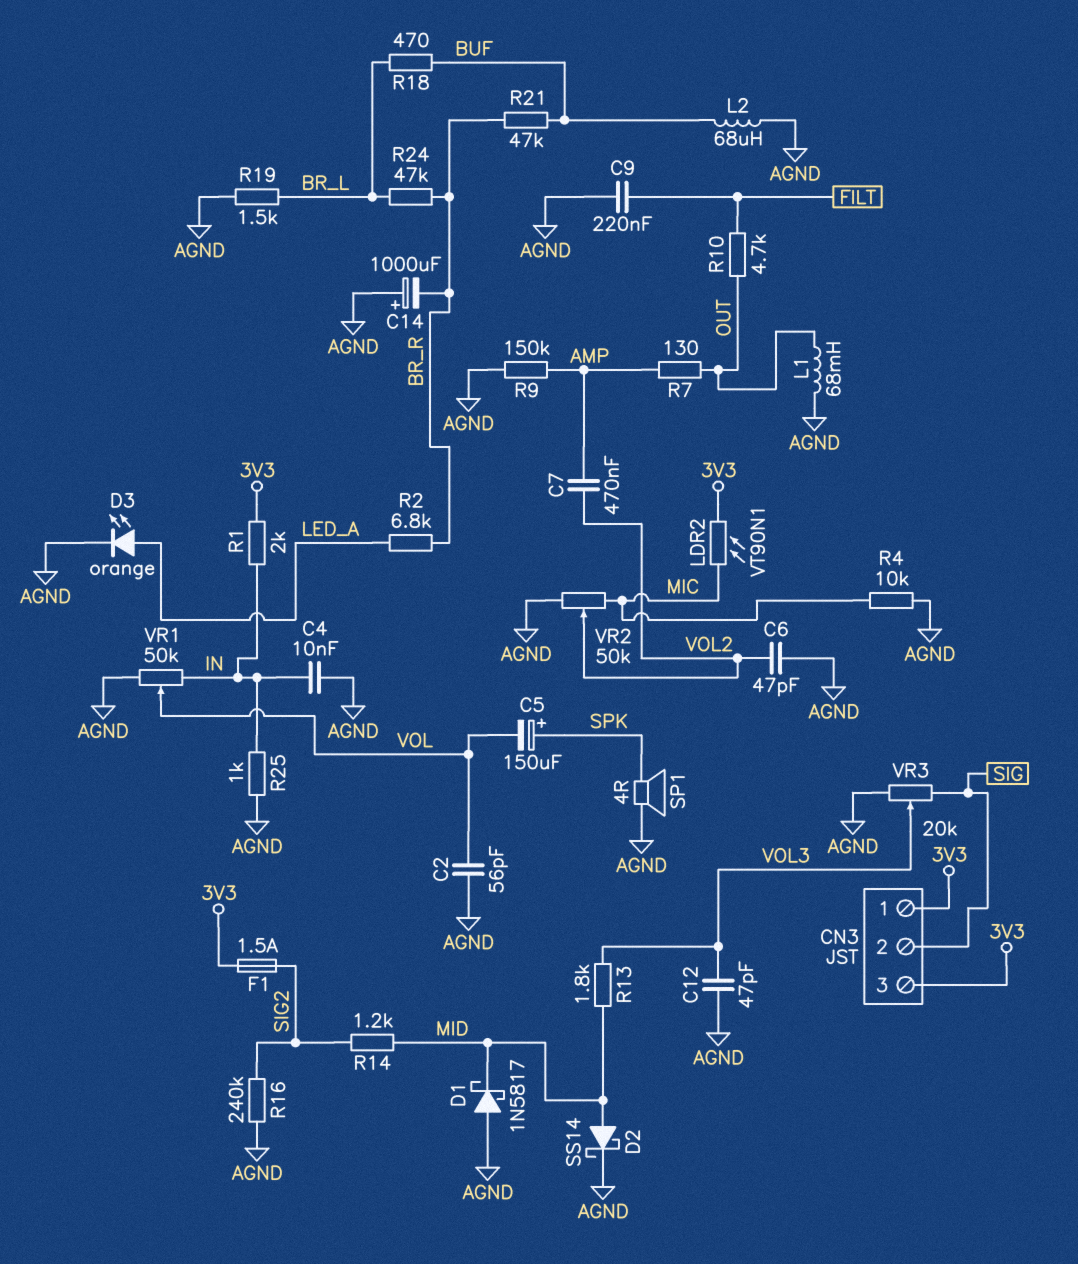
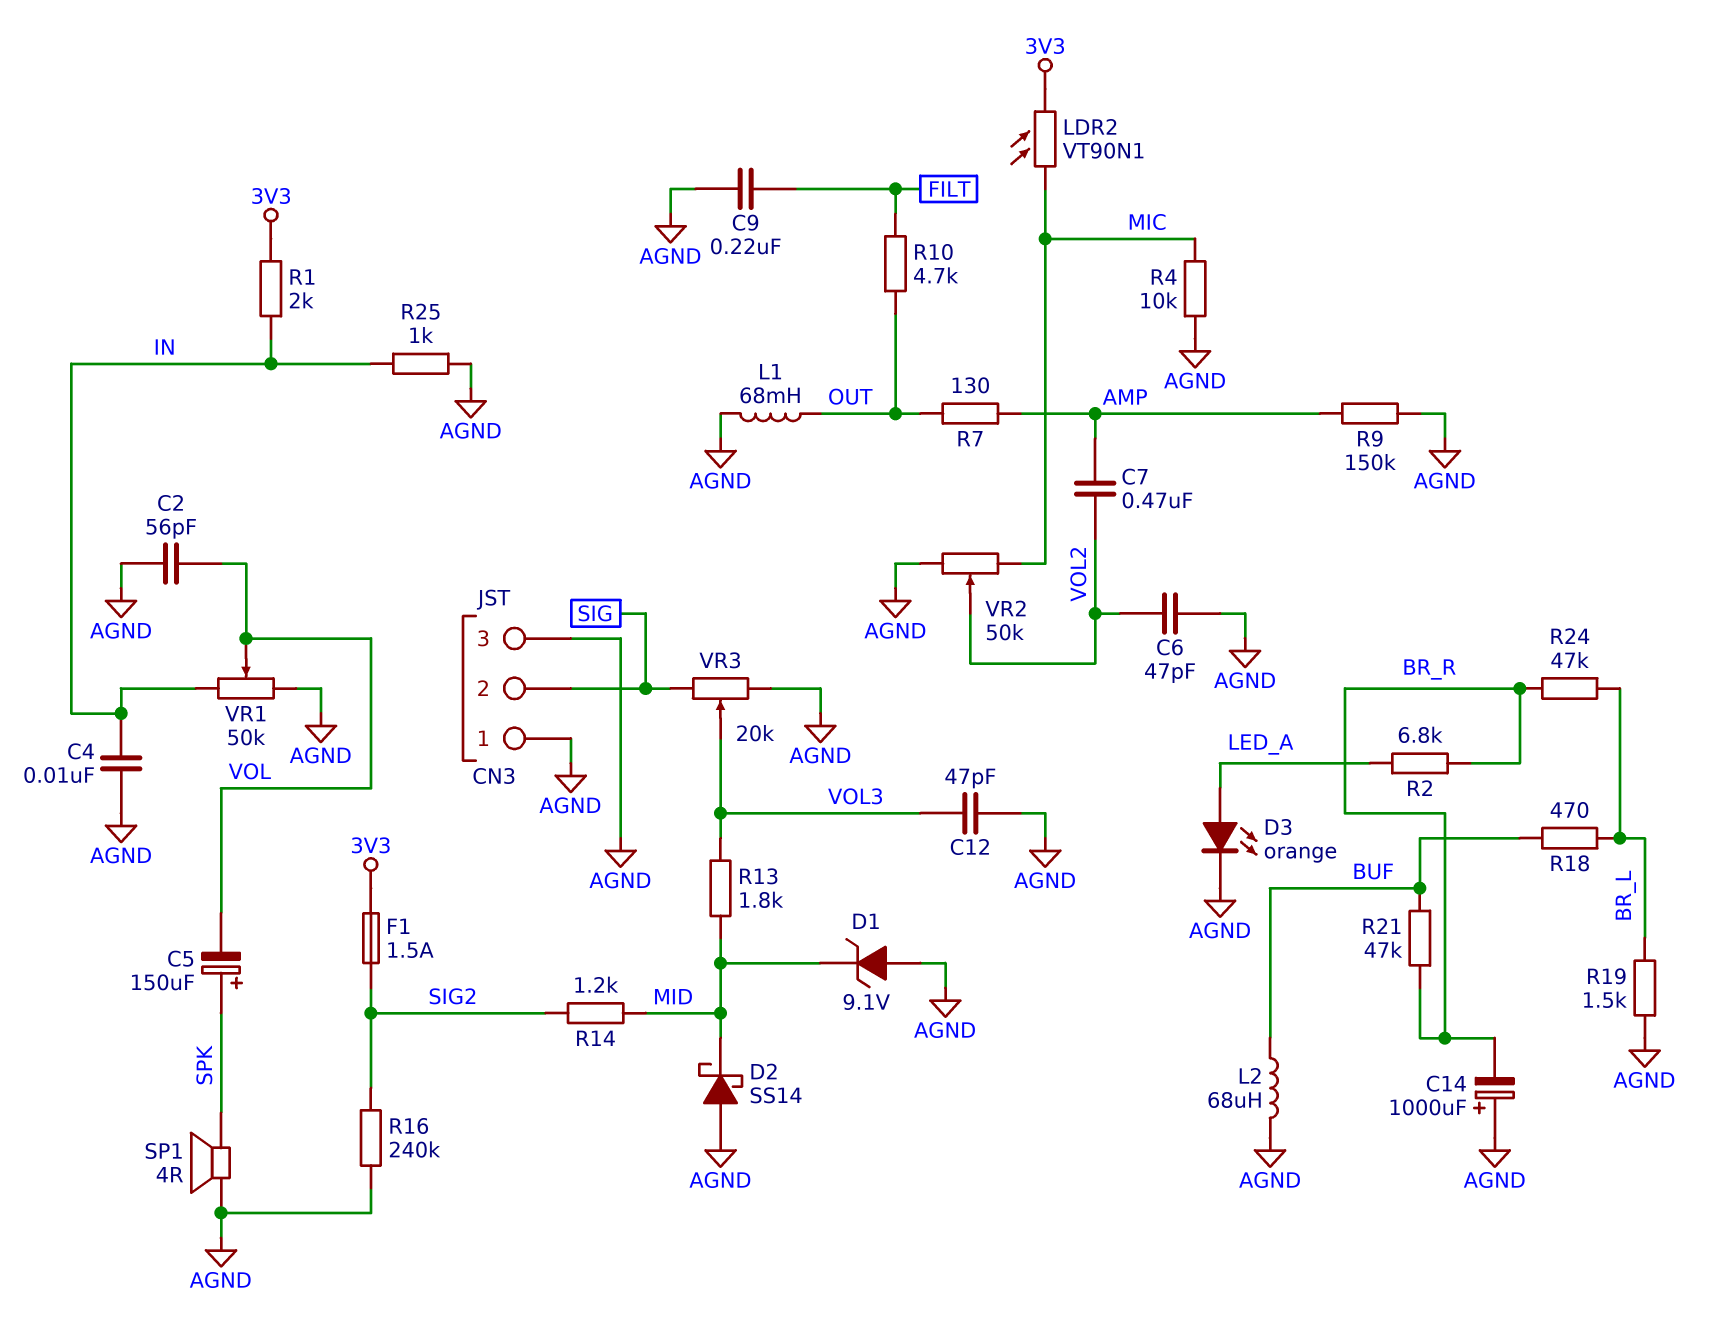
CN3 pin 1: 3V3 -> AGND
CN3 pin 3: 3V3 -> AGND
D1: schottky 1N5817 (A AGND, K MID) -> zener 9.1V (A AGND, K MID)
D2: schottky SS14 (A MID, K AGND) -> schottky SS14 (A AGND, K MID)

